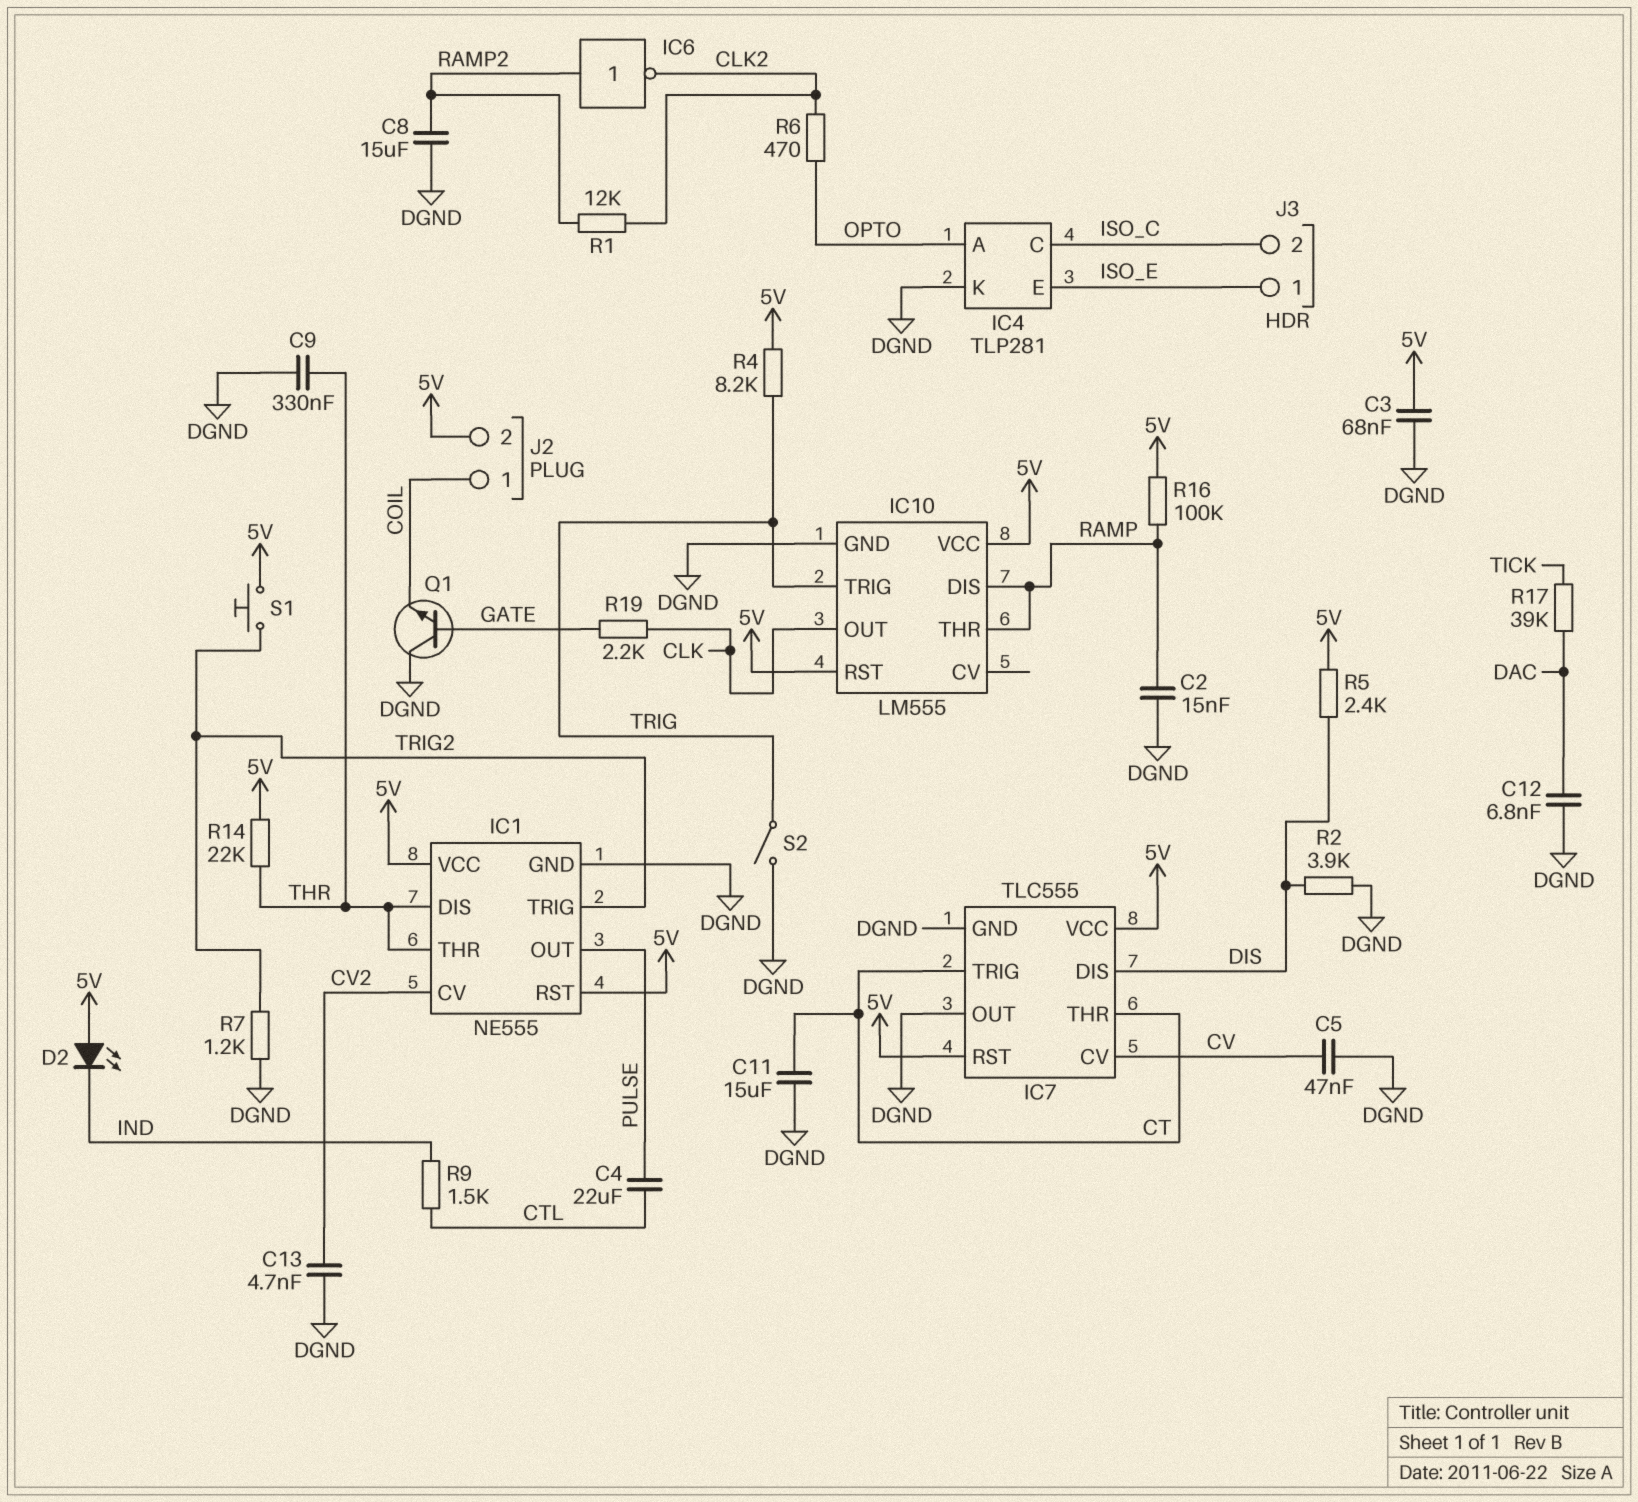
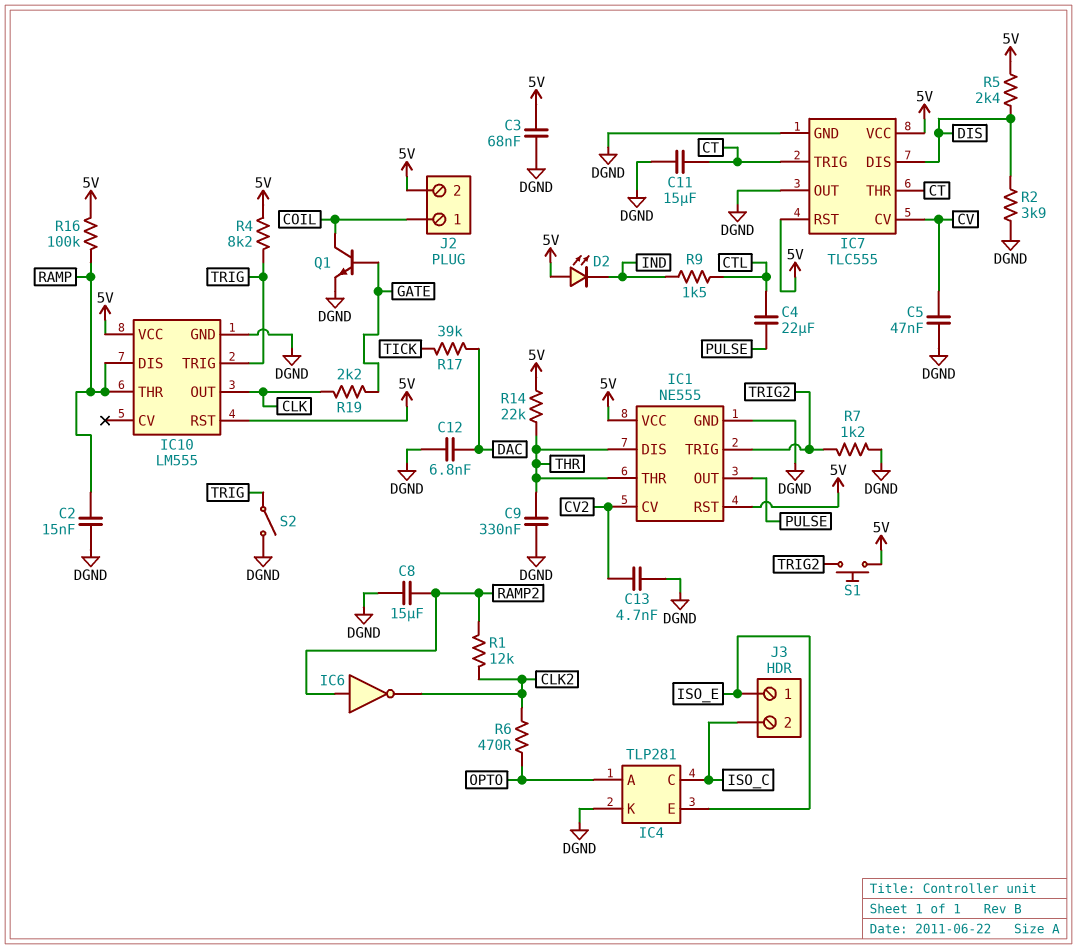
Q1: NPN (B GATE, C DGND, E COIL) -> NPN (B GATE, C COIL, E DGND)

